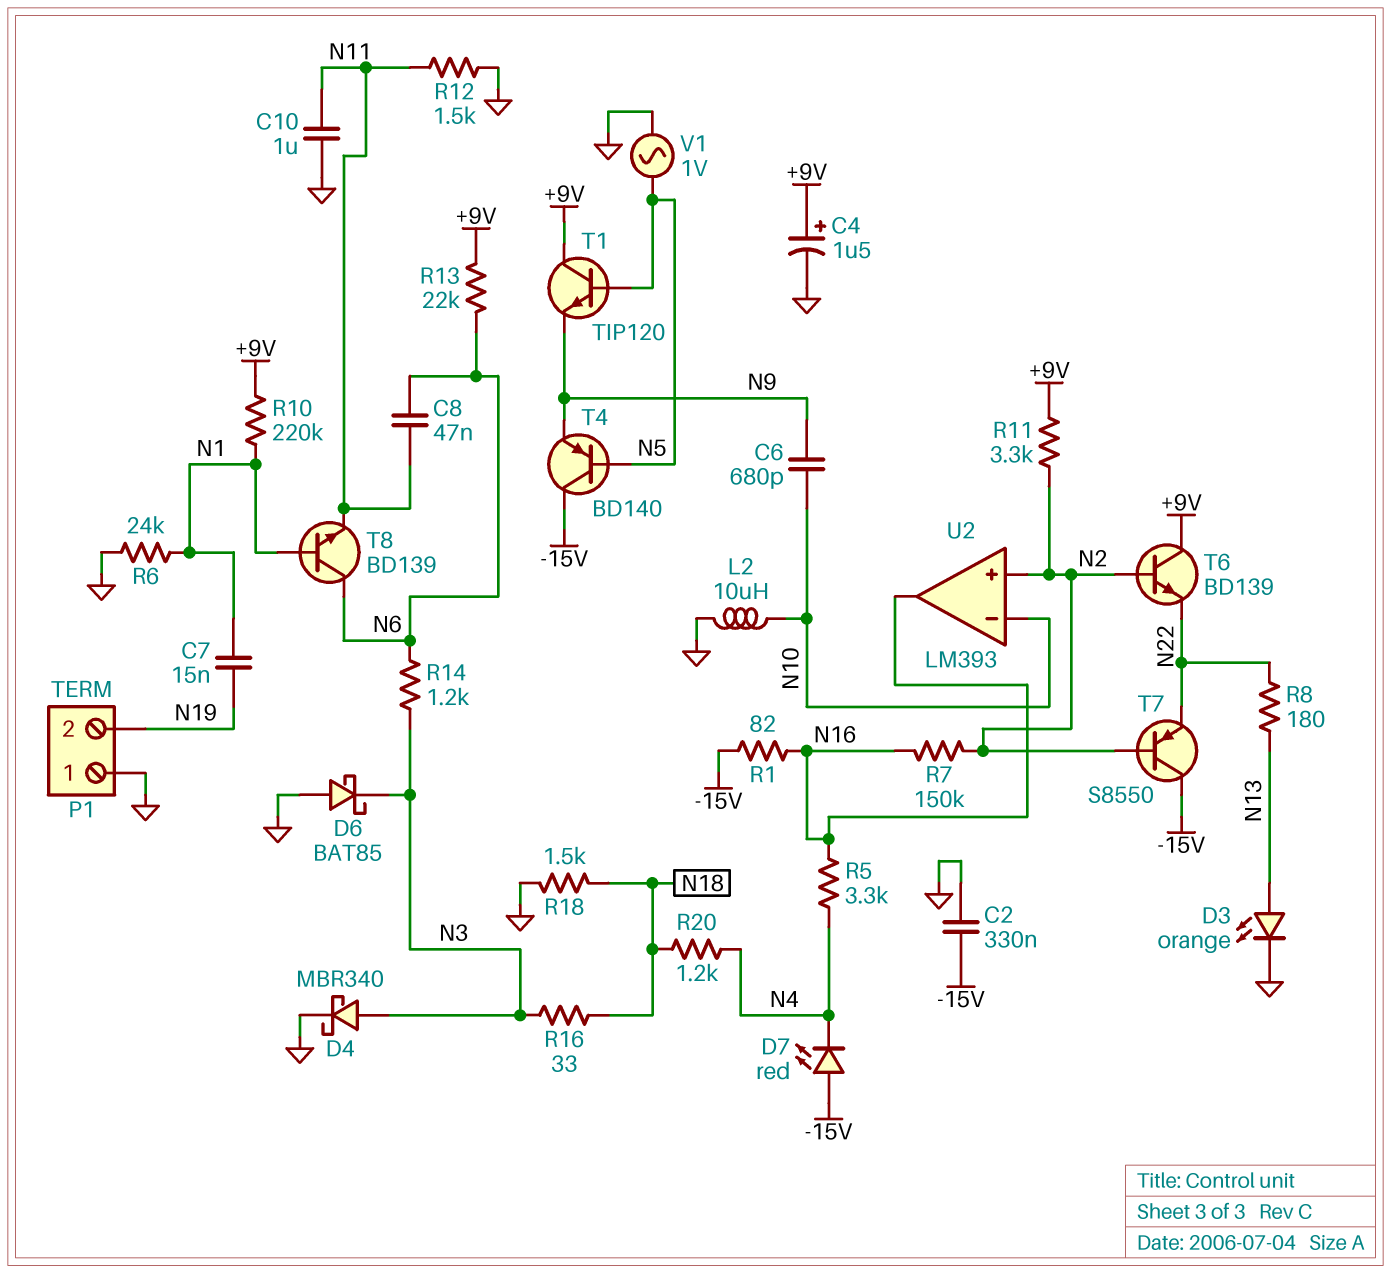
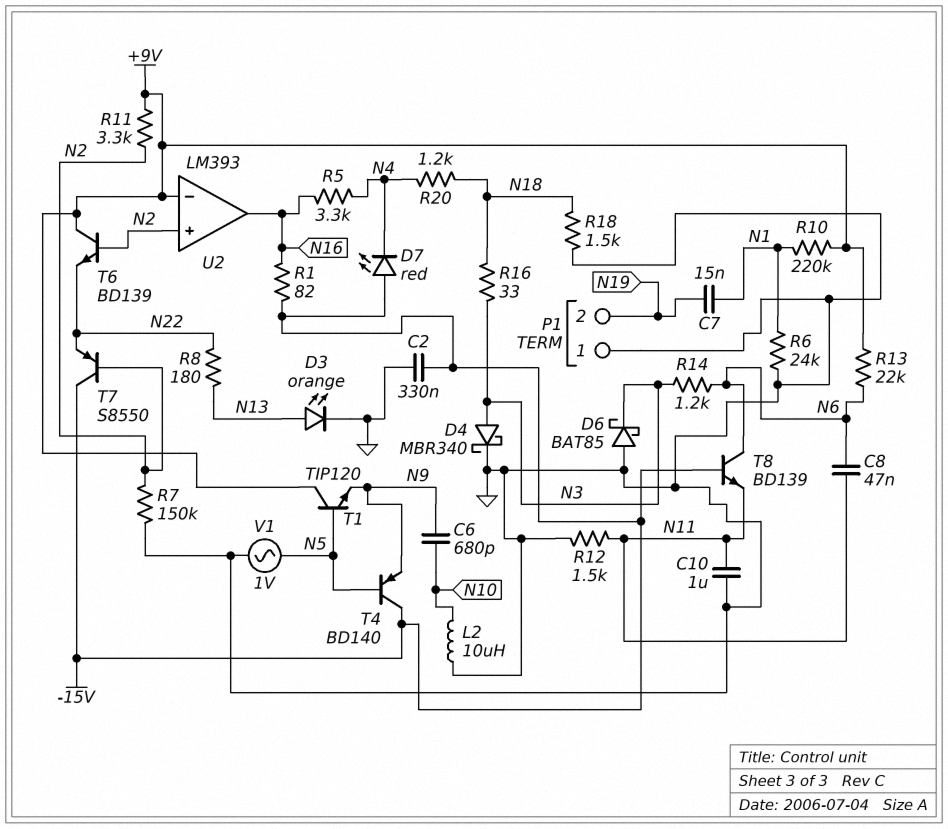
C4: 1.5uF (plus +9V, minus GND) -> none
R7: 150k (N2, N16) -> 150k (GND, N2)
T8: NPN BD139 (B N1, C N6, E N11) -> NPN BD139 (B -15V, C N6, E N11)
U2 pin in-: N10 -> +9V

